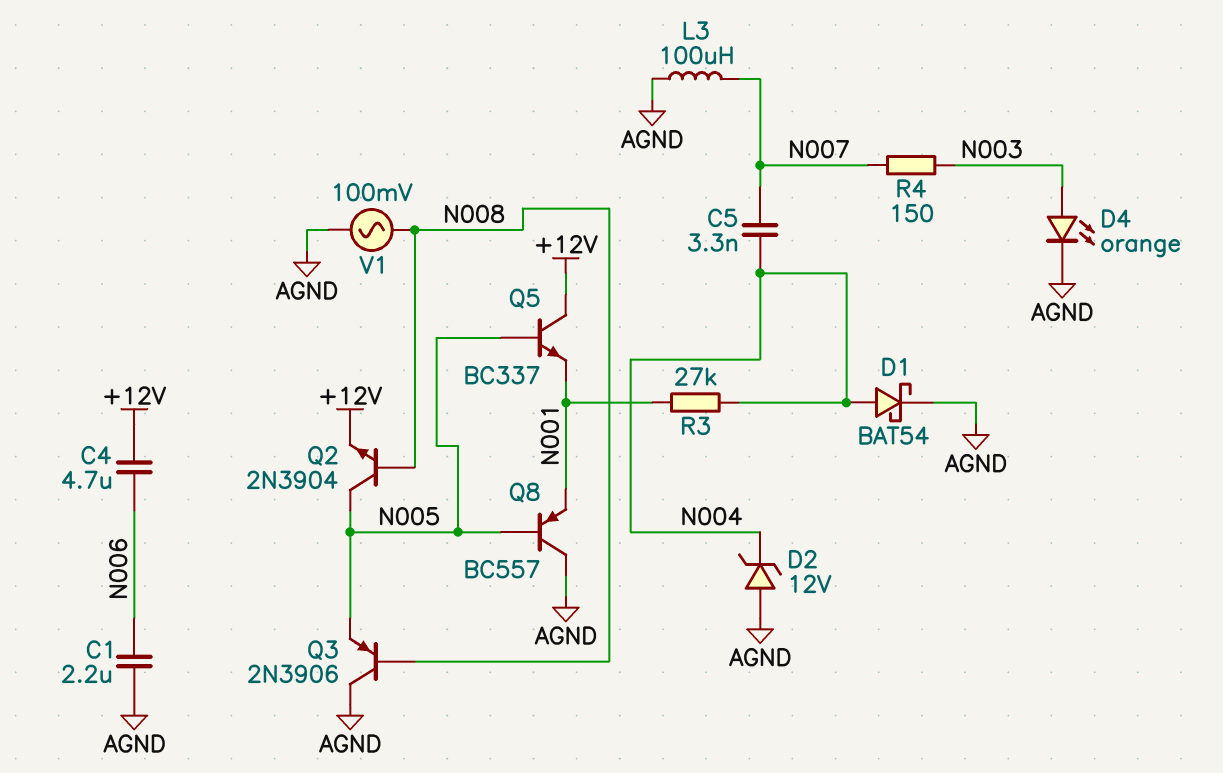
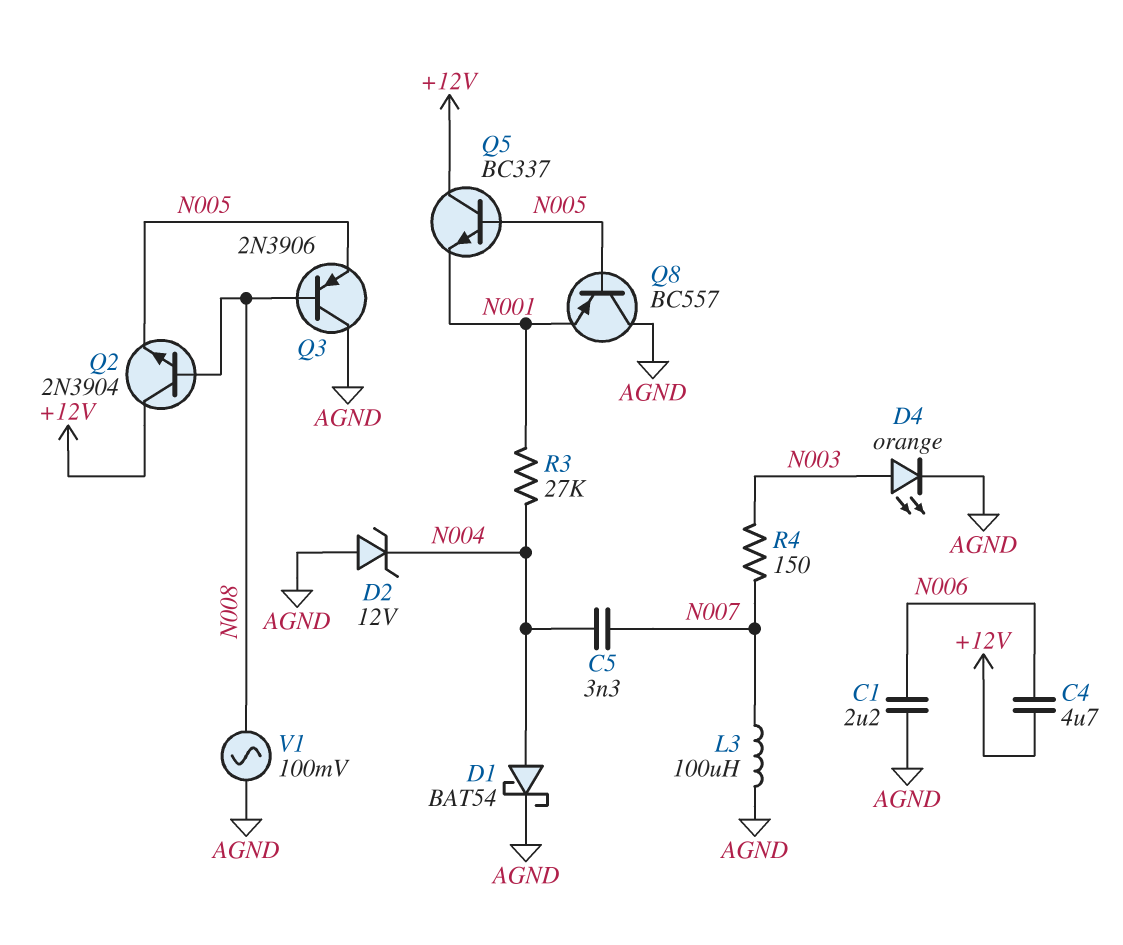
Q2: NPN 2N3904 (B N008, C N005, E +12V) -> NPN 2N3904 (B N008, C +12V, E N005)

